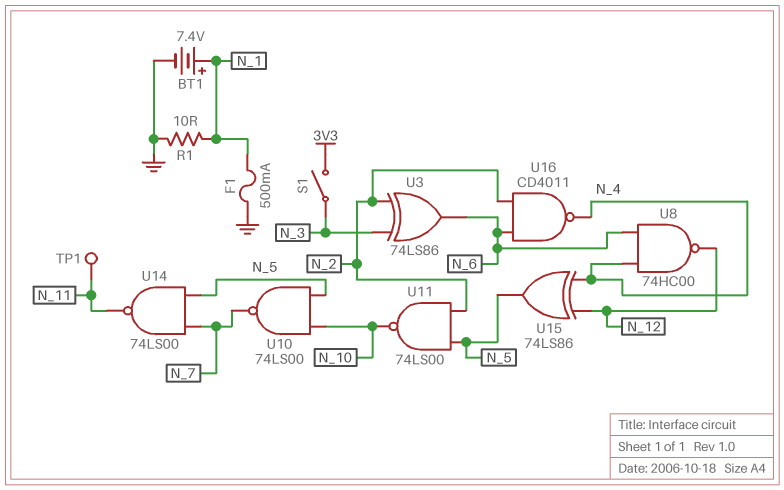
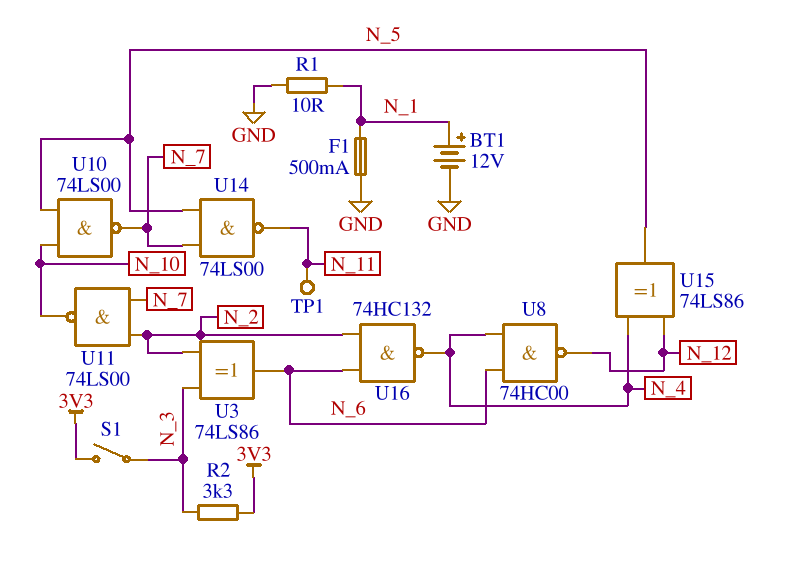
BT1: 7.4V (plus N_1, minus GND) -> 12V (plus N_1, minus GND)
R2: none -> 3.3k (3V3, N_3)
U11: NAND 74LS00 (in N_2, in N_5, out N_10) -> NAND 74LS00 (in N_2, in N_7, out N_10)
U16: NAND CD4011 (in N_2, in N_6, out N_4) -> NAND 74HC132 (in N_2, in N_6, out N_4)

